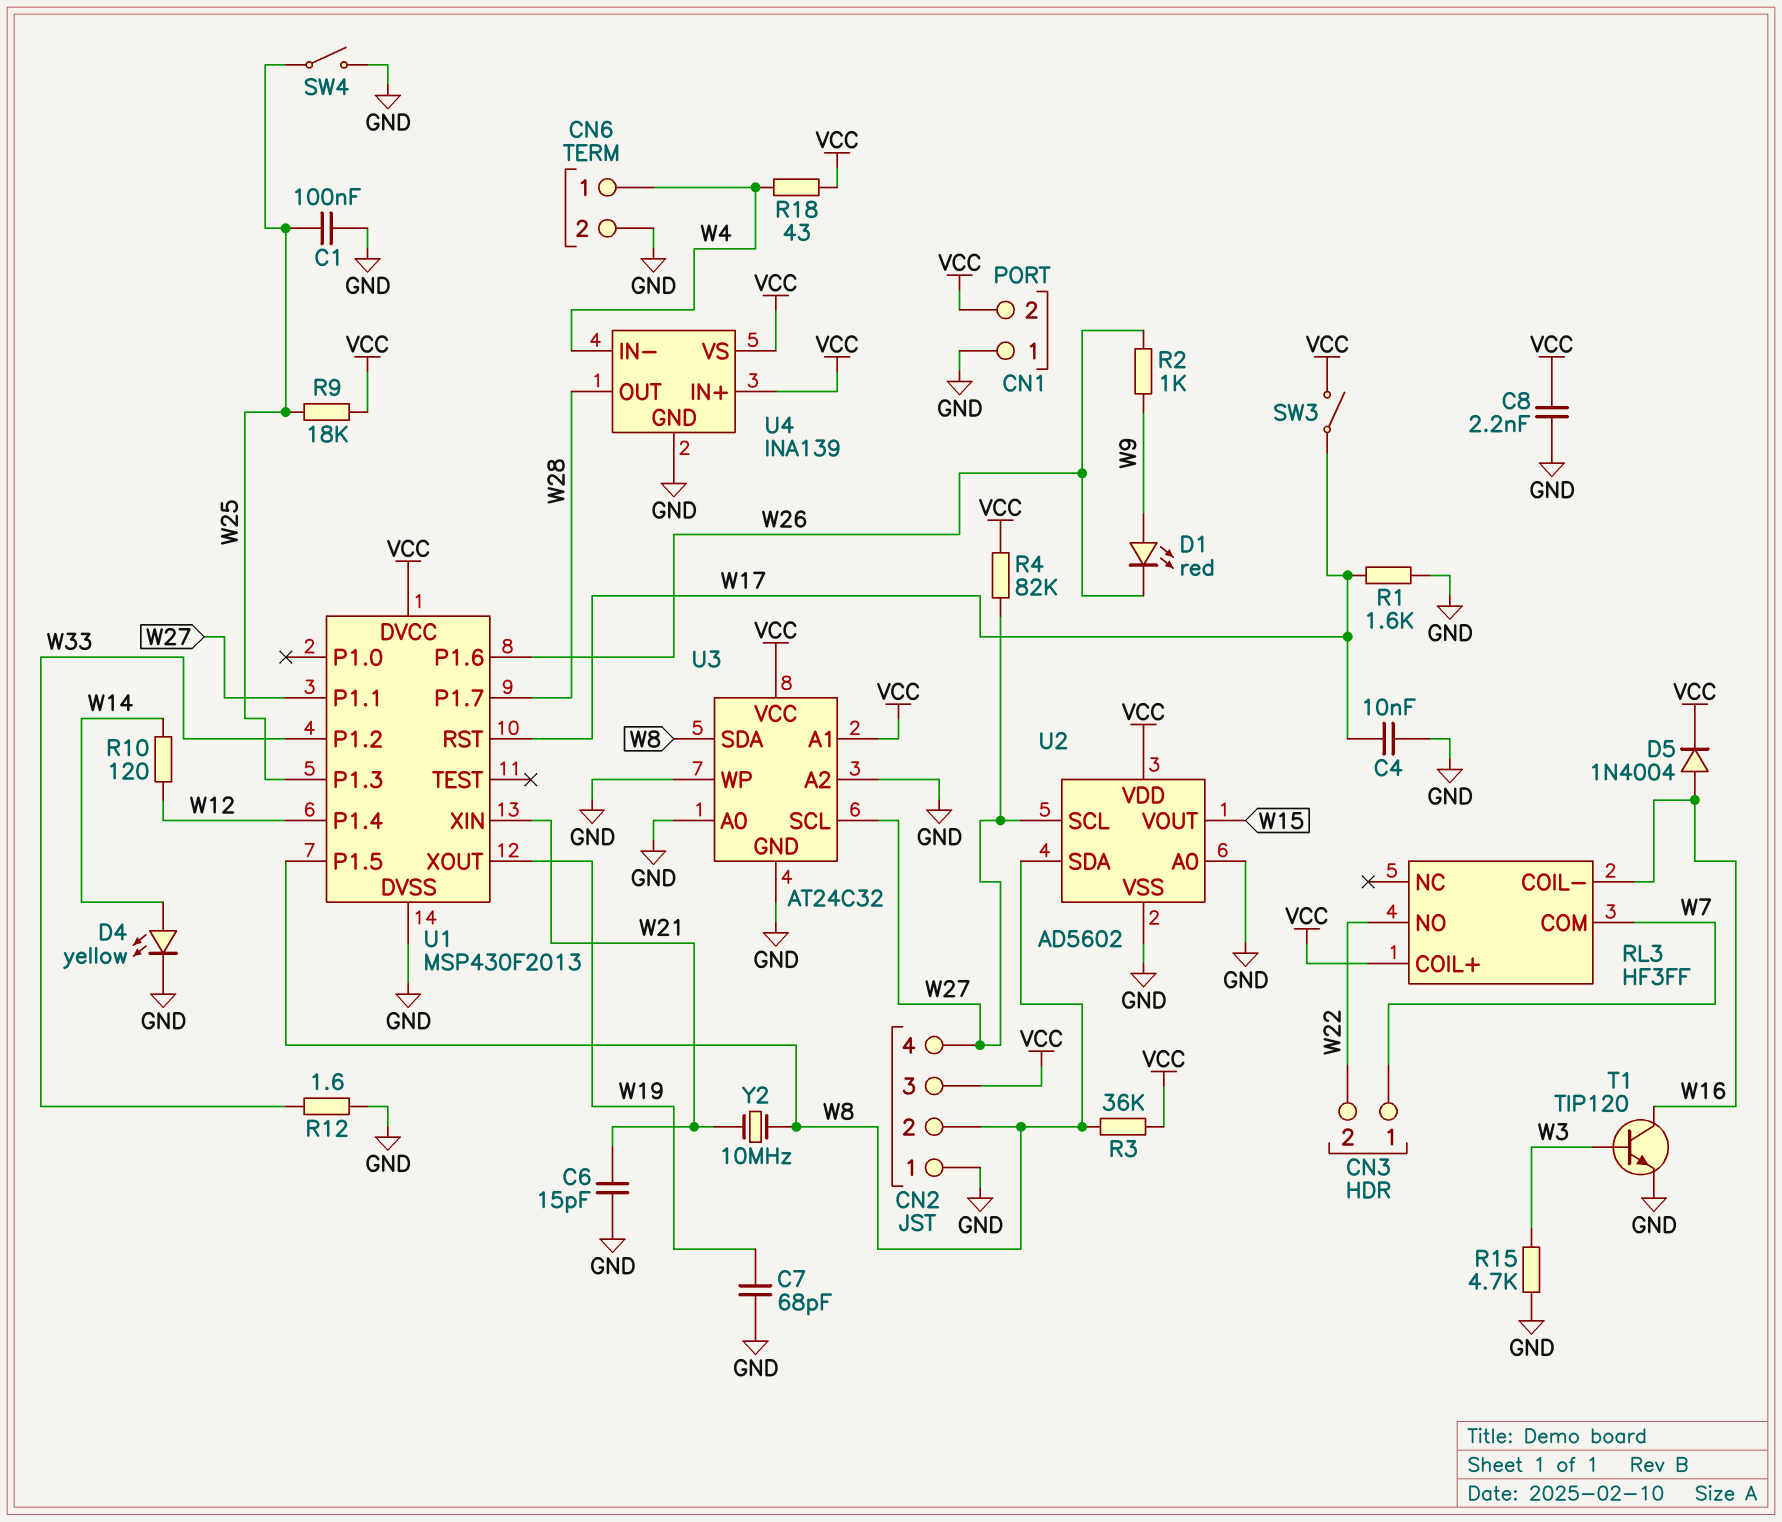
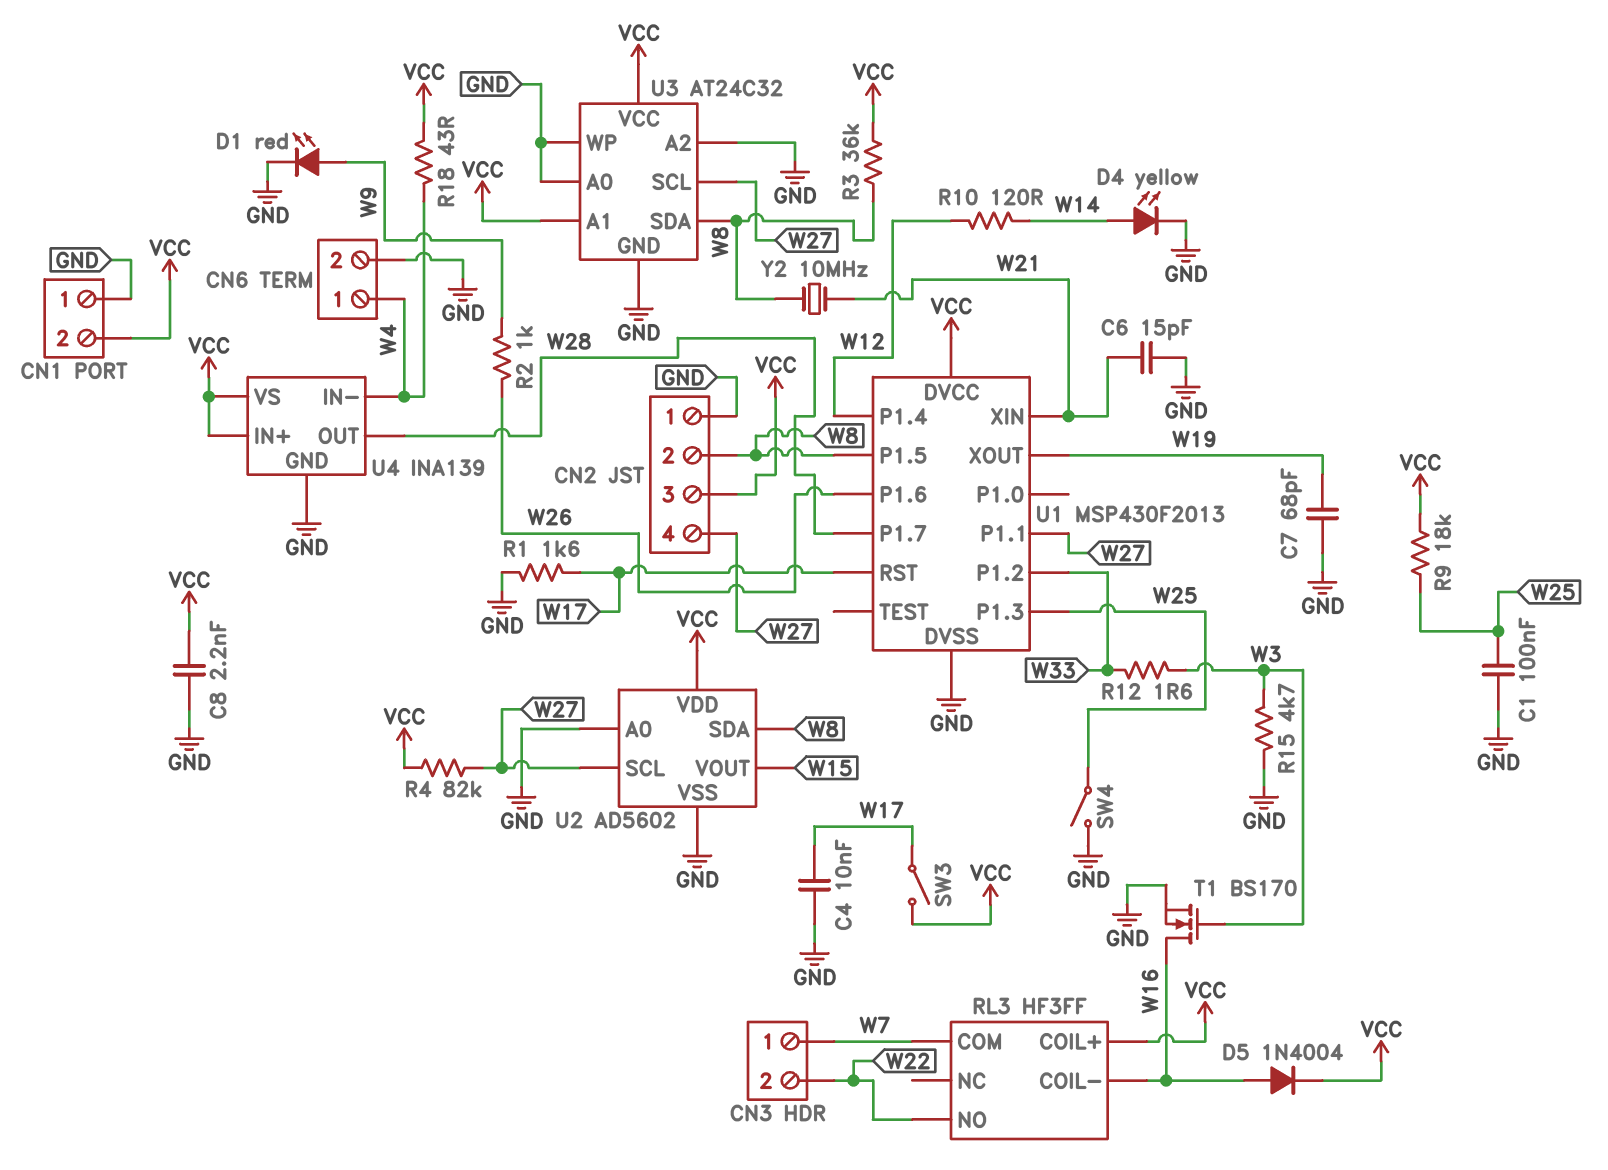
D1: LED red (A W9, K W26) -> LED red (A W9, K GND)
R12: 1.6 (GND, W33) -> 1.6 (W3, W33)
T1: NPN TIP120 (B W3, C W16, E GND) -> NMOS BS170 (G W3, D W16, S GND)

